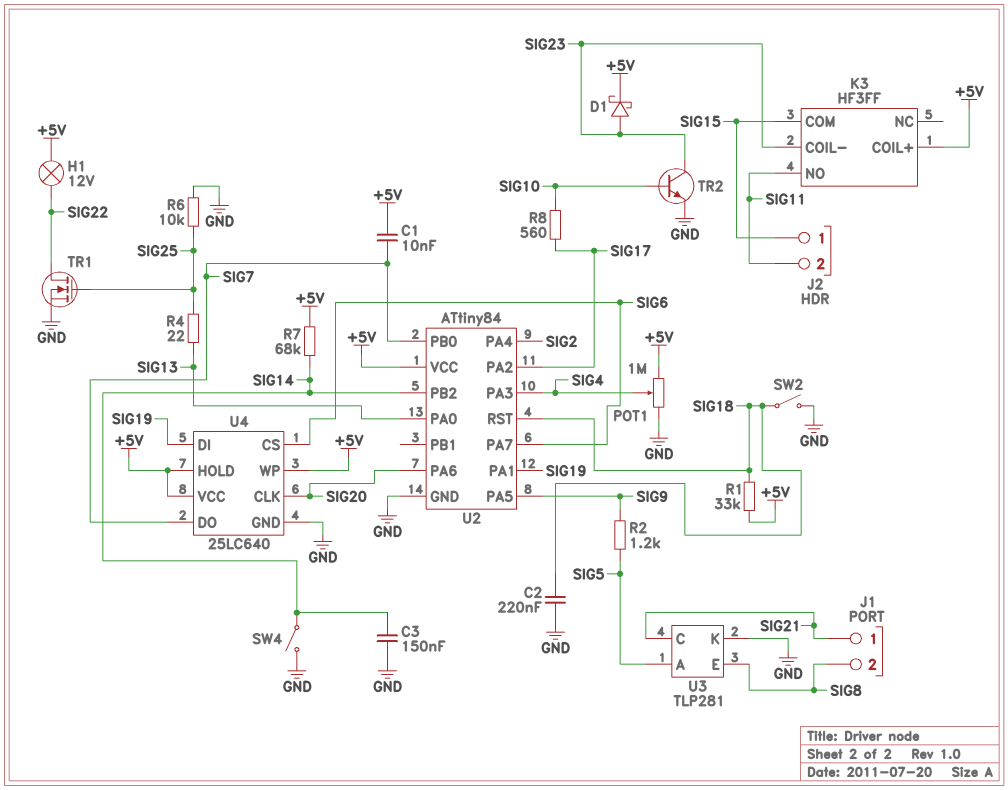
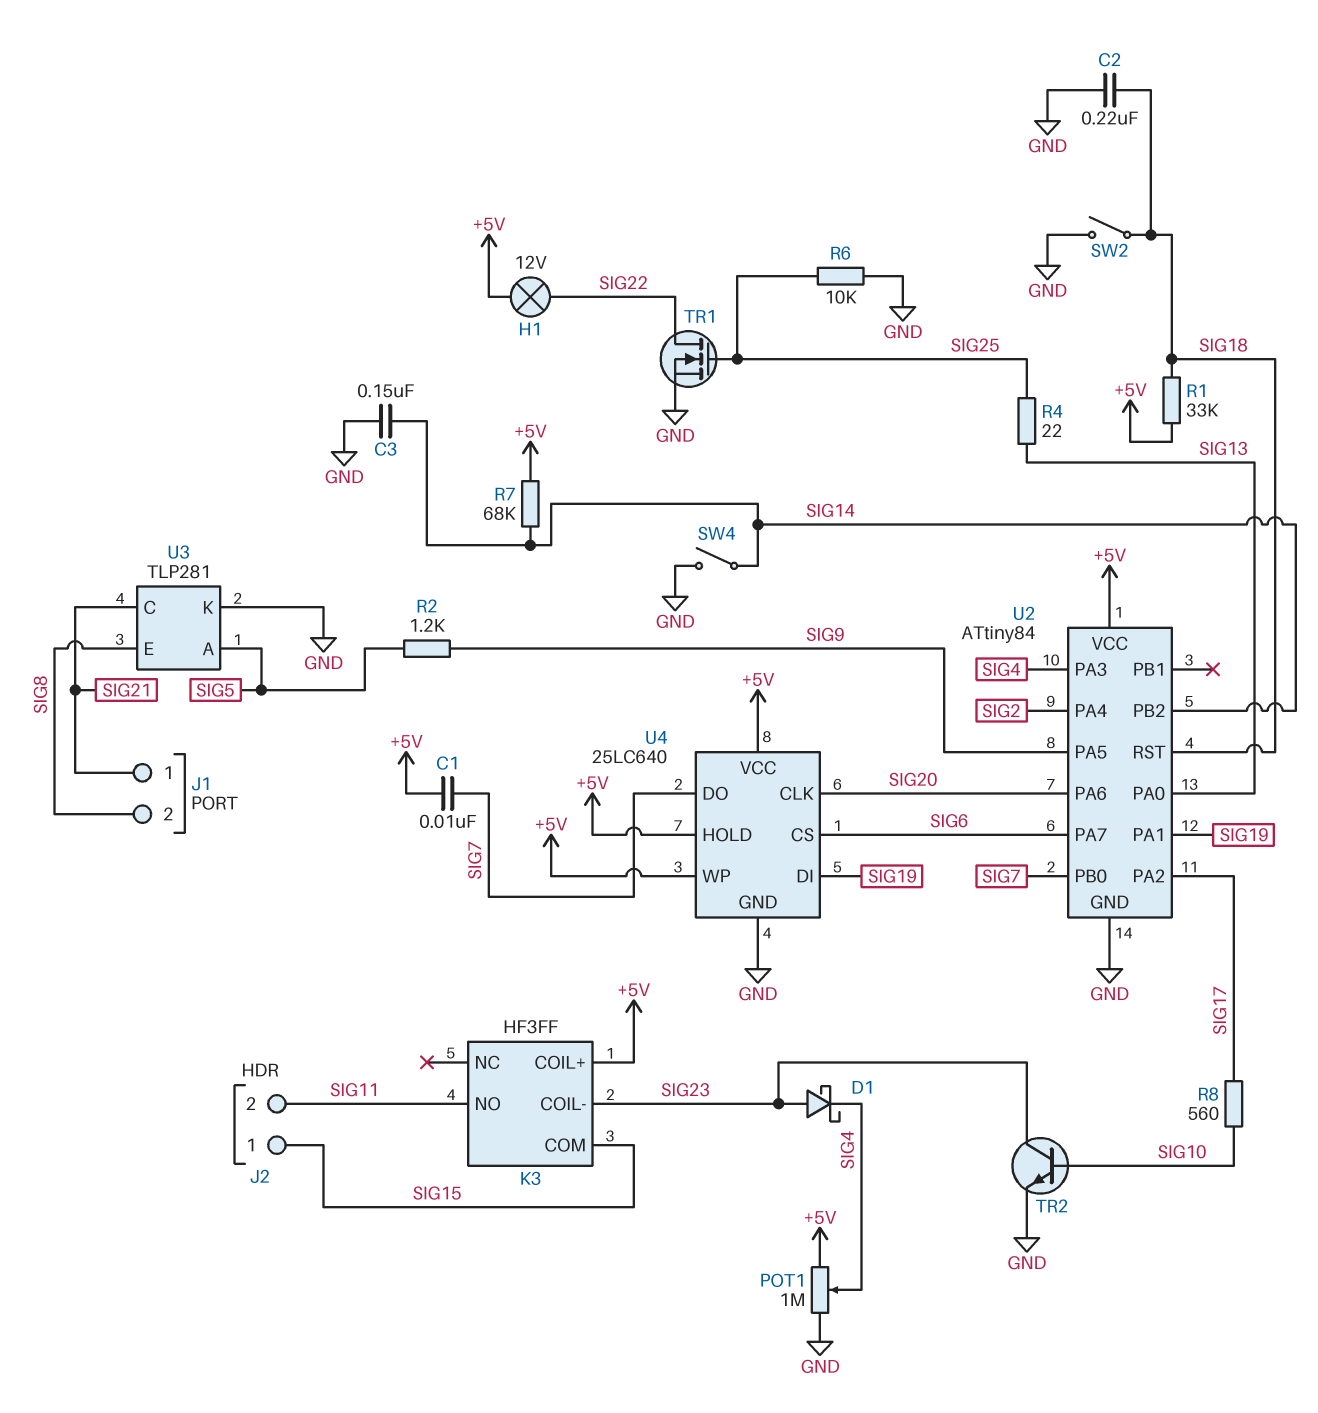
D1: schottky (A SIG23, K +5V) -> schottky (A SIG23, K SIG4)

